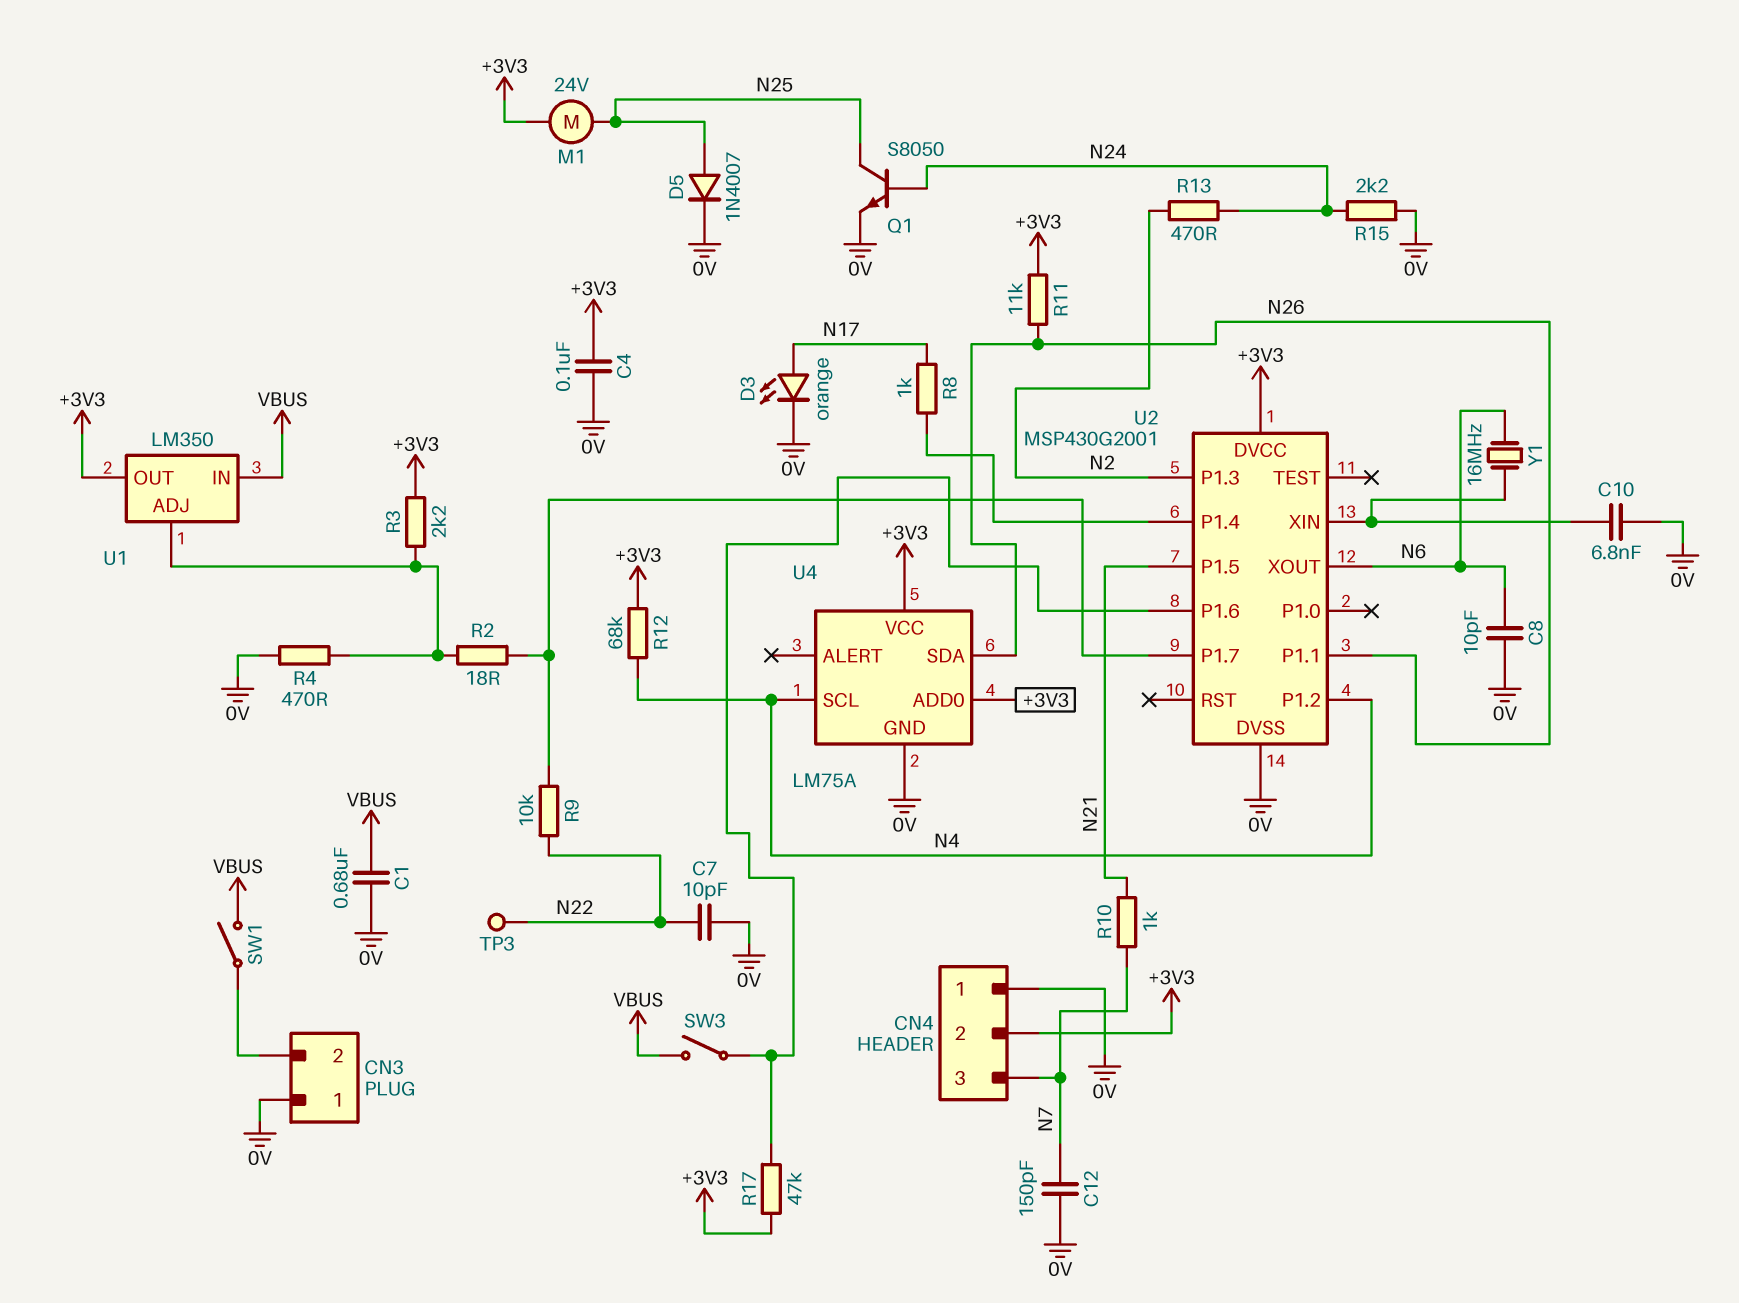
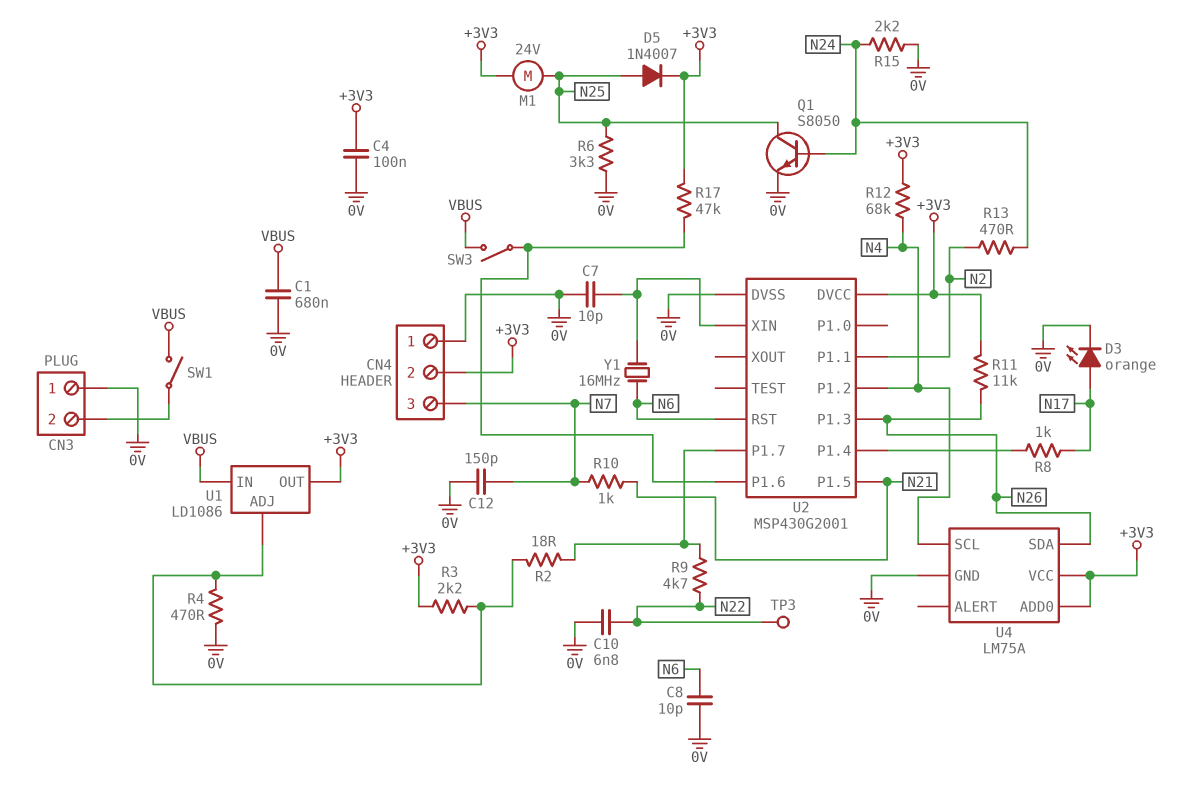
C7: 10pF (0V, N22) -> 10pF (0V, U2/XIN)
C10: 6.8nF (0V, U2/XIN) -> 6.8nF (0V, N22)
D5: diode 1N4007 (A N25, K 0V) -> diode 1N4007 (A N25, K +3V3)
R6: none -> 3.3k (0V, N25)
R9: 10k (N22, U2/P1.7) -> 4.7k (N22, U2/P1.7)
U1: LM350 -> LD1086
U2 pin P1.1: N26 -> N2
U2 pin P1.3: N2 -> N26
U2 pin RST: none -> N6
U2 pin XOUT: N6 -> none

